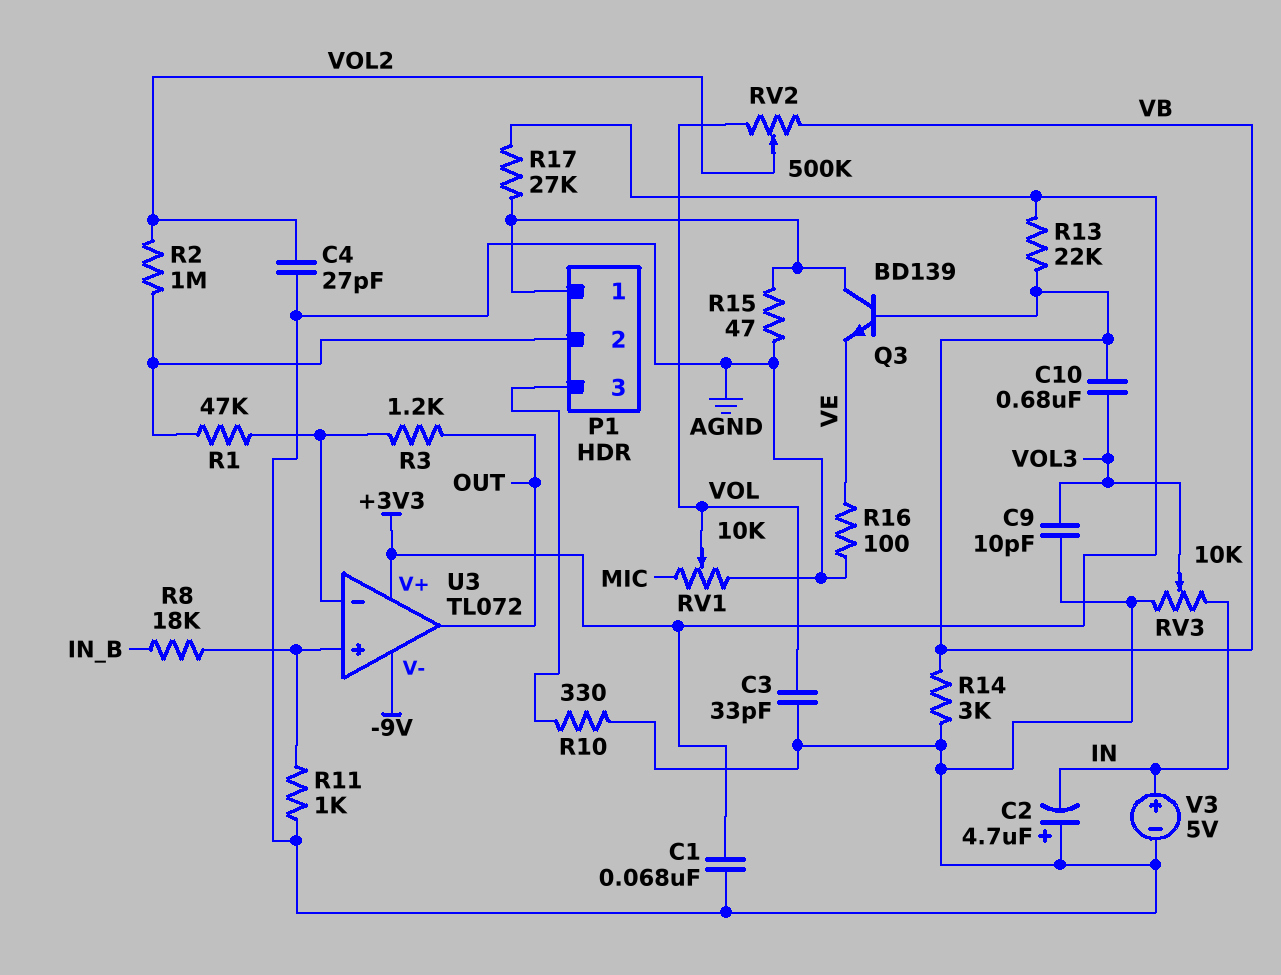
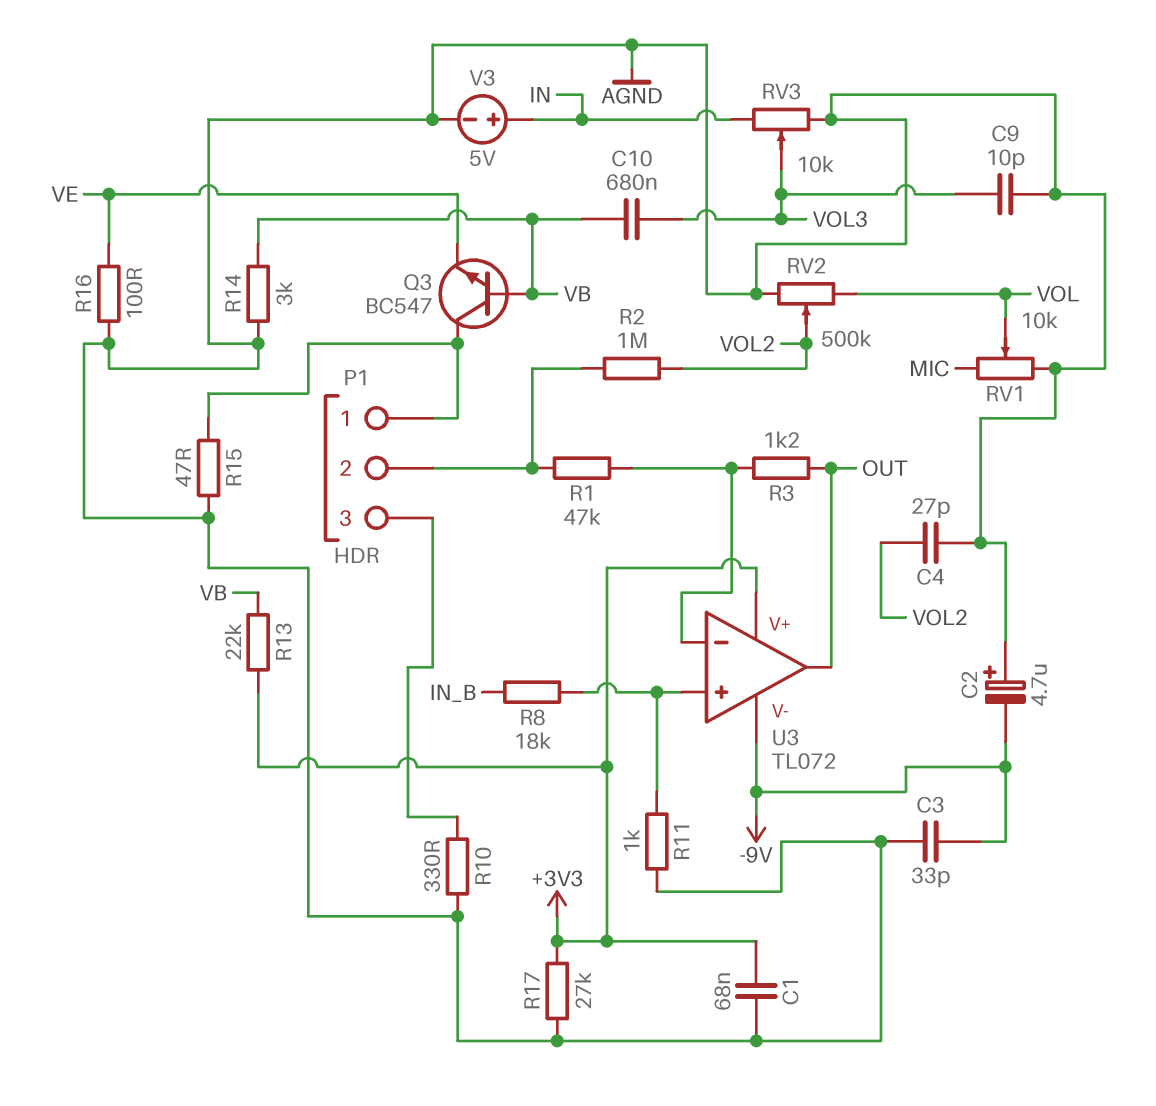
C2: 4.7uF (plus AGND, minus IN) -> 4.7uF (plus AGND, minus -9V)
C3: 33pF (AGND, VOL) -> 33pF (-9V, AGND)
Q3: NPN BD139 (B VB, C P1/1, E VE) -> NPN BC547 (B VB, C P1/1, E VE)
R17: 27k (+3V3, P1/1) -> 27k (+3V3, AGND)
RV2: 500k (VB, VOL, wiper VOL2) -> 500k (AGND, VOL, wiper VOL2)

